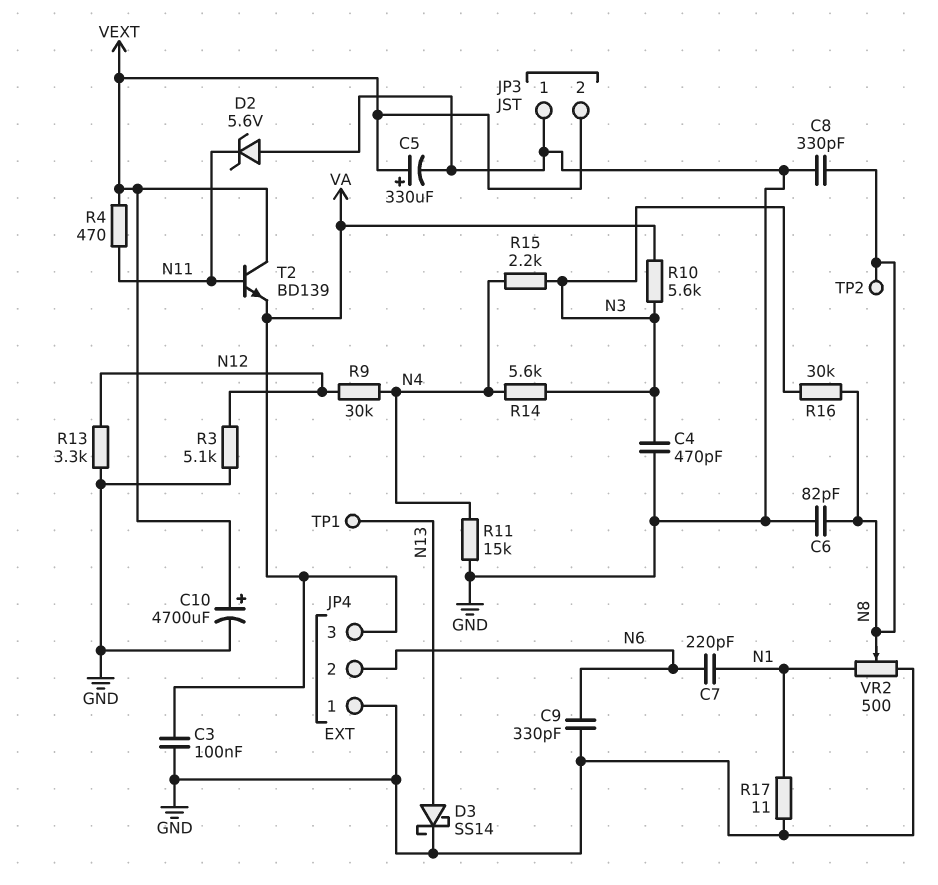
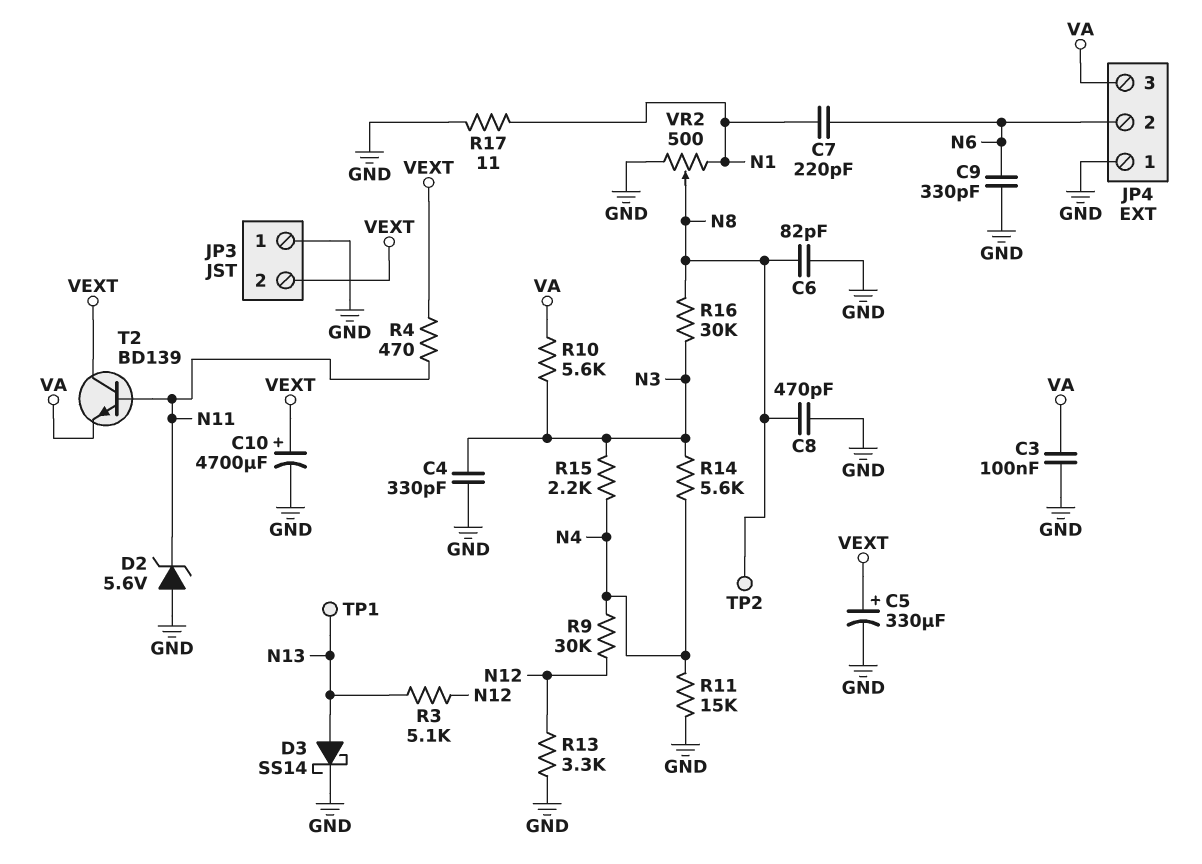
C4: 470pF (GND, N3) -> 330pF (GND, N3)
C8: 330pF (GND, N8) -> 470pF (GND, N8)
R3: 5.1k (GND, N12) -> 5.1k (N12, N13)

